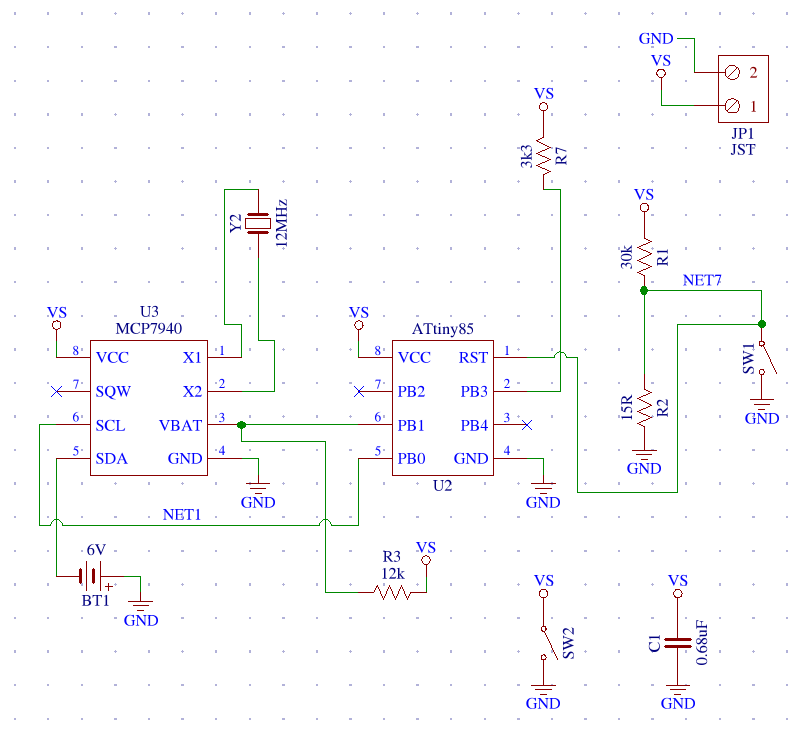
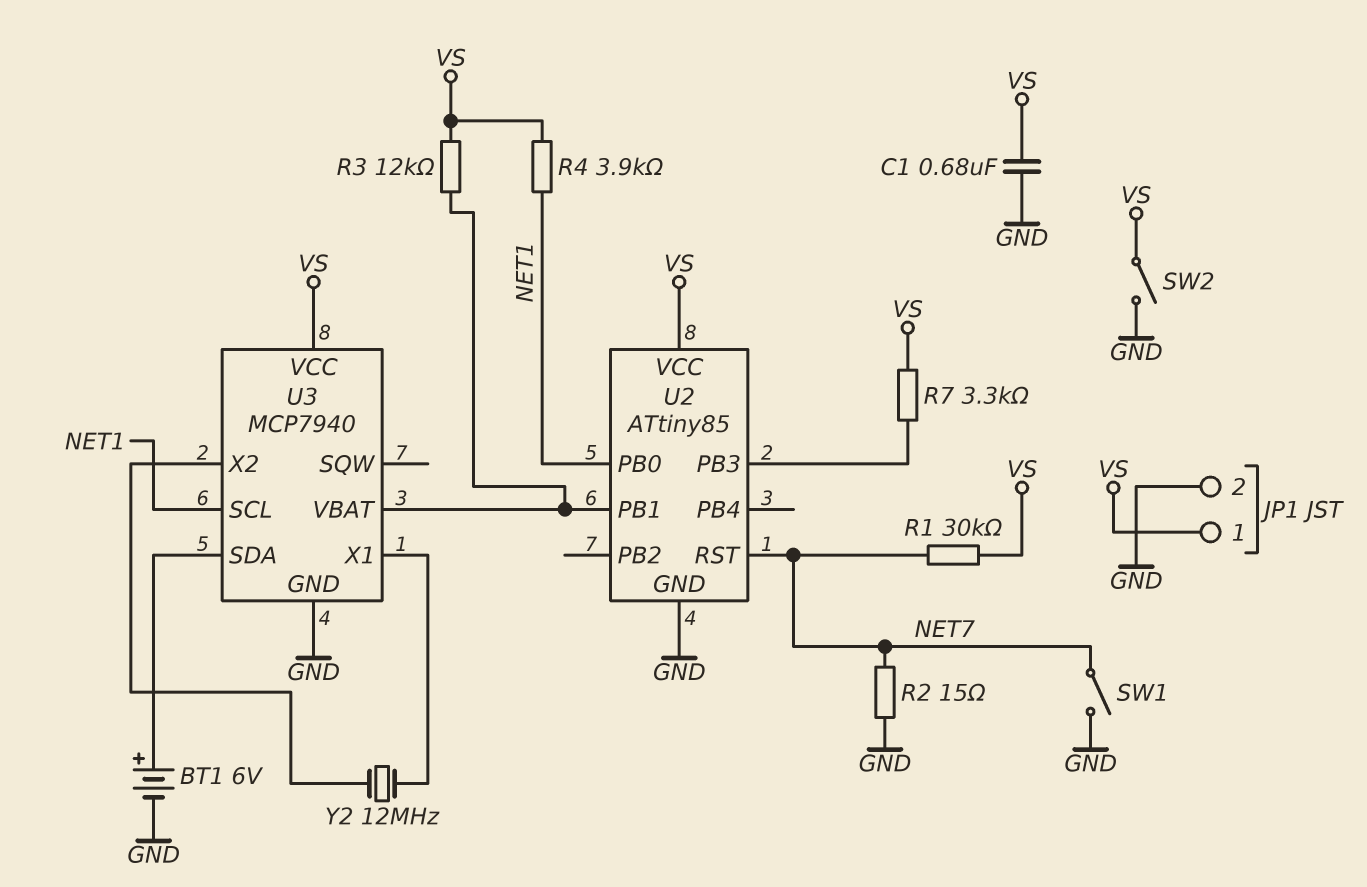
BT1: 6V (plus GND, minus U3/SDA) -> 6V (plus U3/SDA, minus GND)
R4: none -> 3.9k (NET1, VS)

